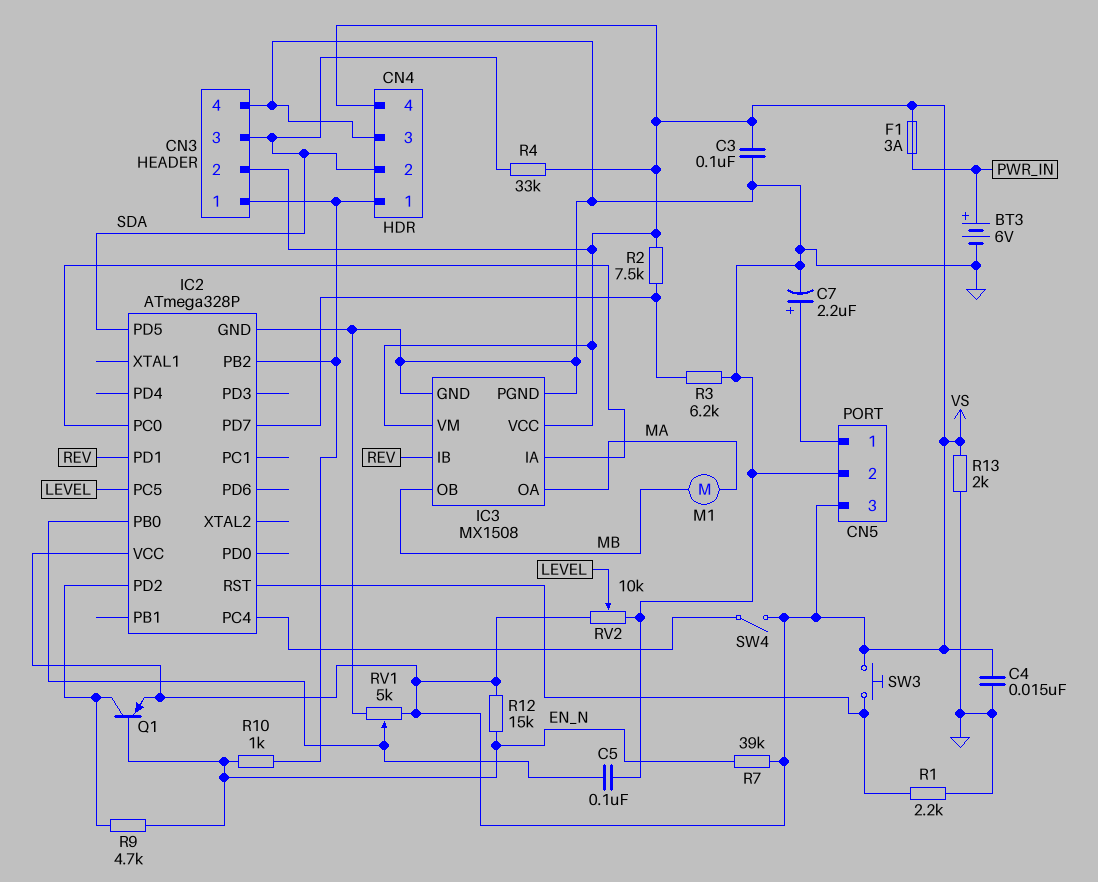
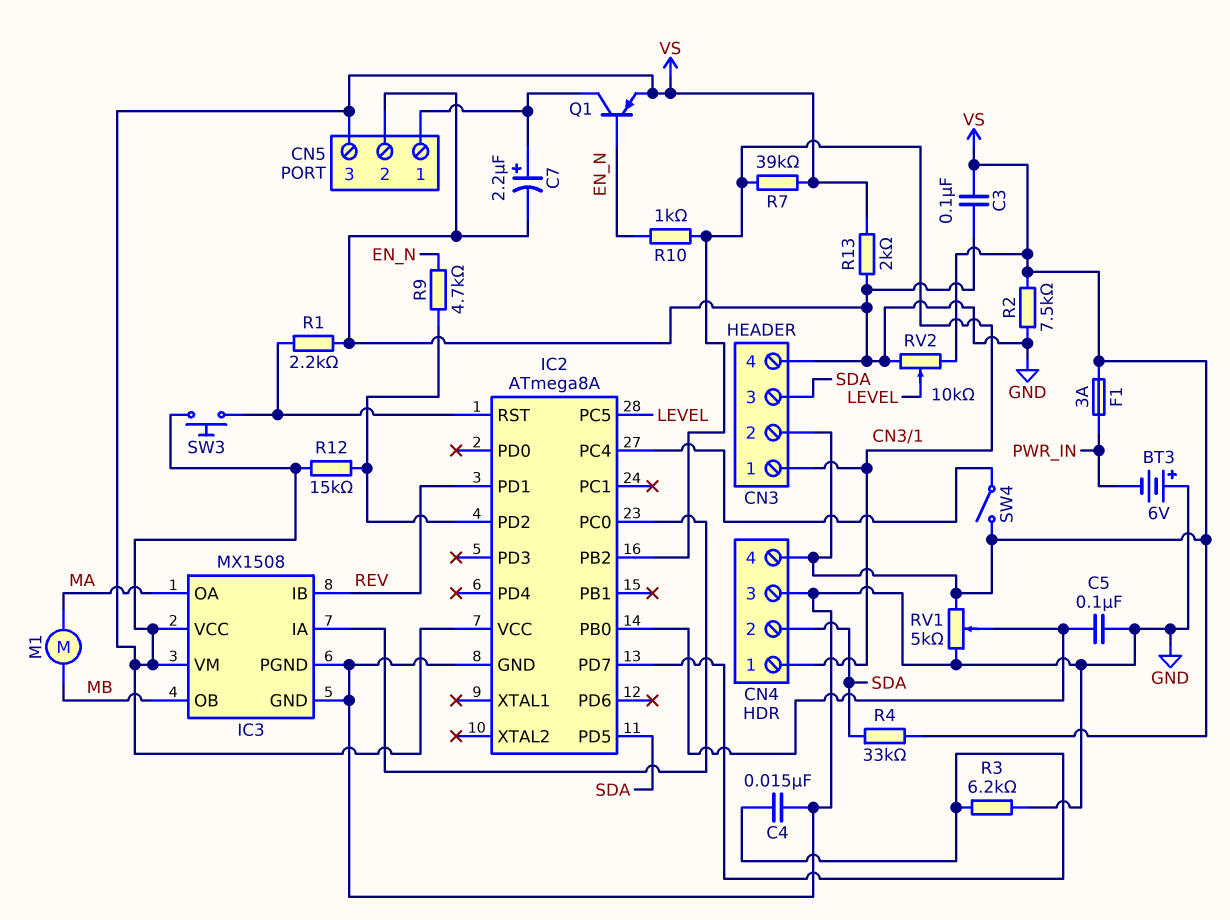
BT3: 6V (plus PWR_IN, minus GND) -> 6V (plus GND, minus PWR_IN)
C4: 15nF (GND, VS) -> 15nF (GND, IC2/PD7)
IC2: ATmega328P -> ATmega8A
Q1: PNP (B EN_N, C IC2/PD2, E VS) -> PNP (B EN_N, C CN5/1, E VS)
R2: 7.5k (IC2/PD7, VS) -> 7.5k (GND, VS)
R7: 39k (EN_N, VS) -> 39k (CN3/1, VS)
R12: 15k (EN_N, VS) -> 15k (IC2/PD2, VS)

